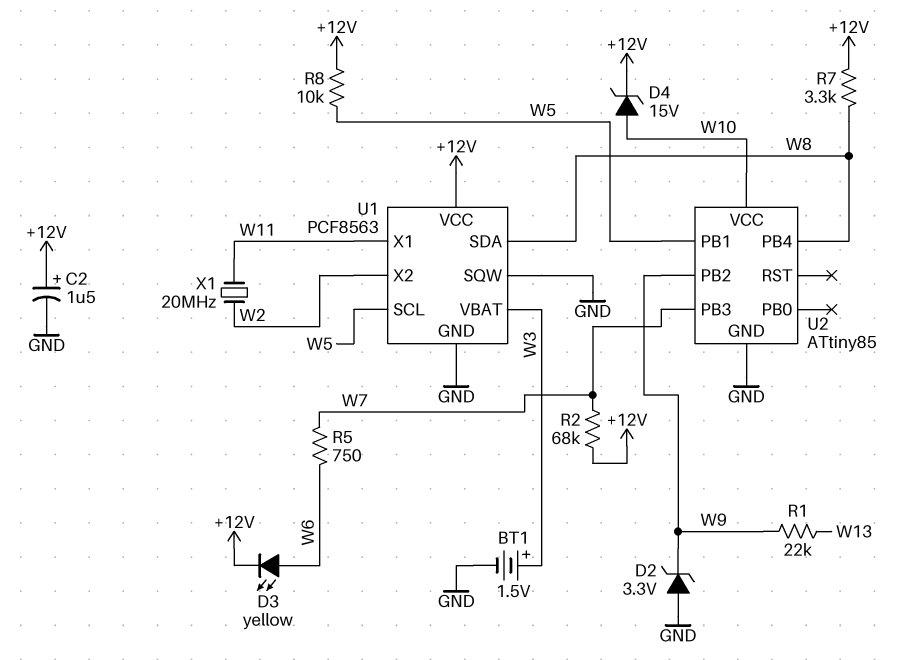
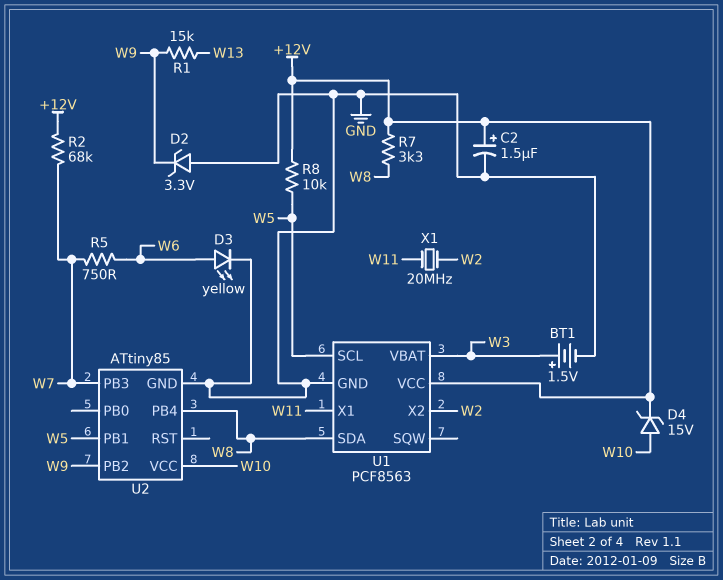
D3: LED yellow (A W6, K +12V) -> LED yellow (A W6, K GND)
R1: 22k (W9, W13) -> 15k (W9, W13)
U1 pin SQW: GND -> none

